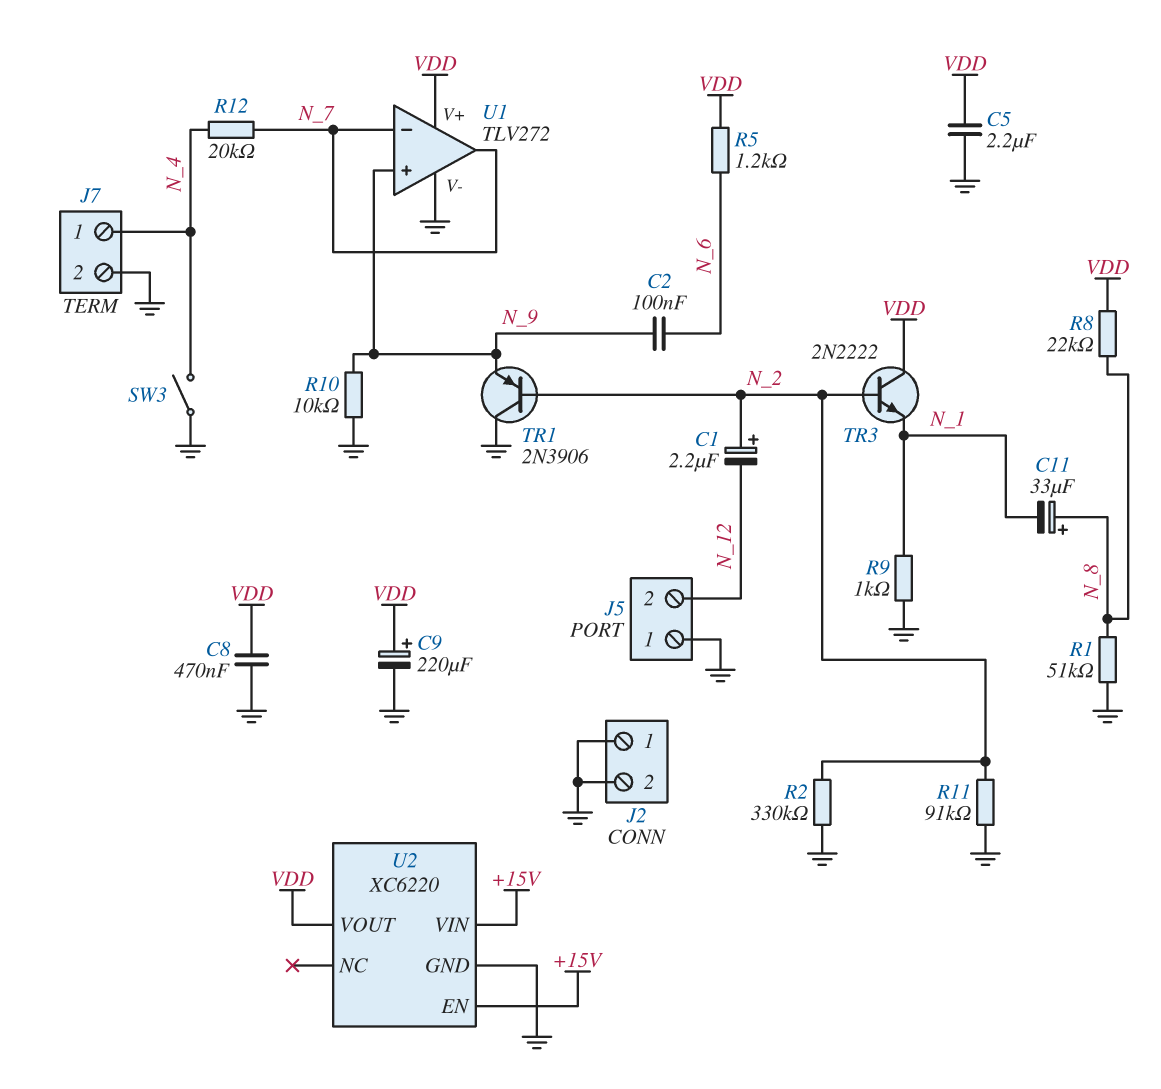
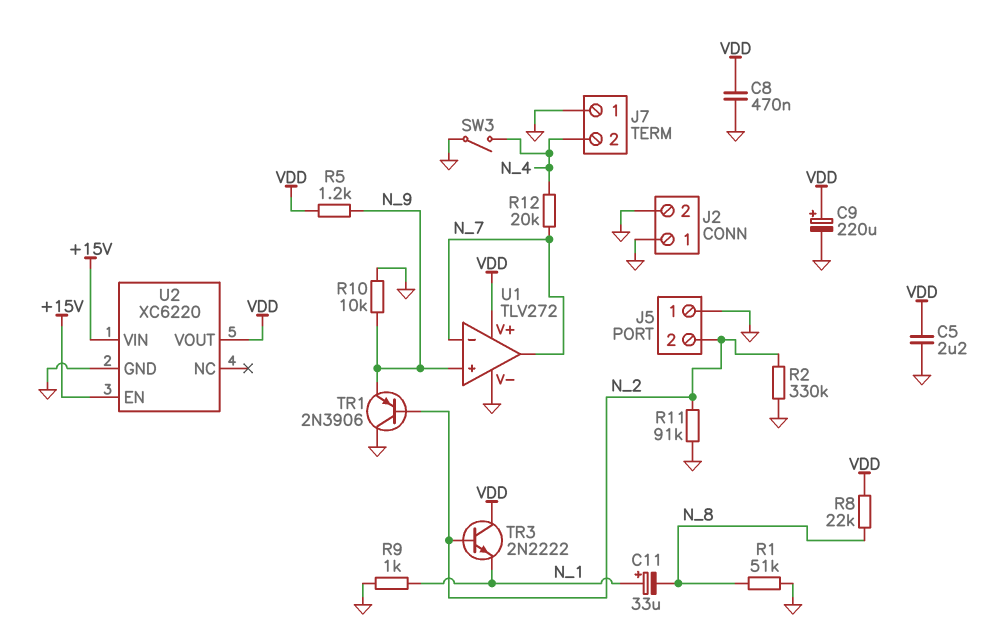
C1: 2.2uF (plus N_2, minus N_12) -> none
C2: 100nF (N_6, N_9) -> none
C11: 33uF (plus N_8, minus N_1) -> 33uF (plus N_1, minus N_8)
J5 pin 2: N_12 -> N_2
J7 pin 1: N_4 -> GND
J7 pin 2: GND -> N_4
R5: 1.2k (N_6, VDD) -> 1.2k (N_9, VDD)

